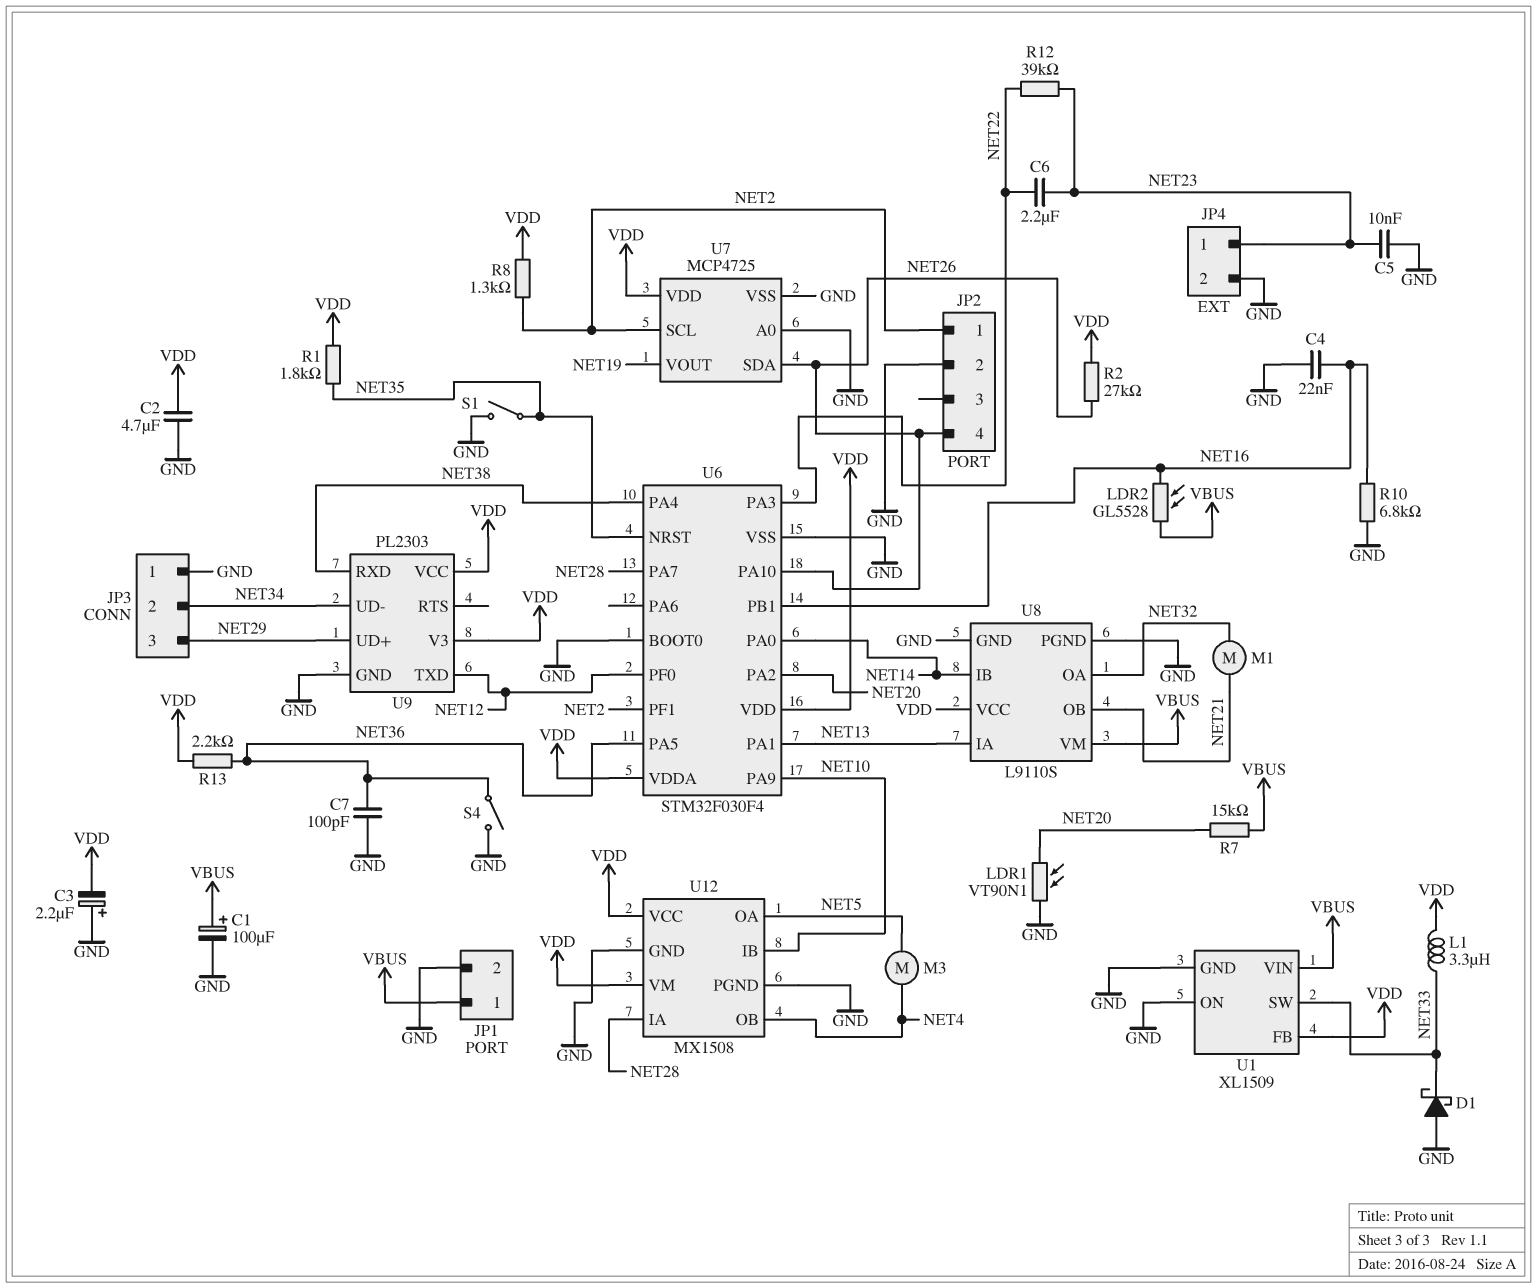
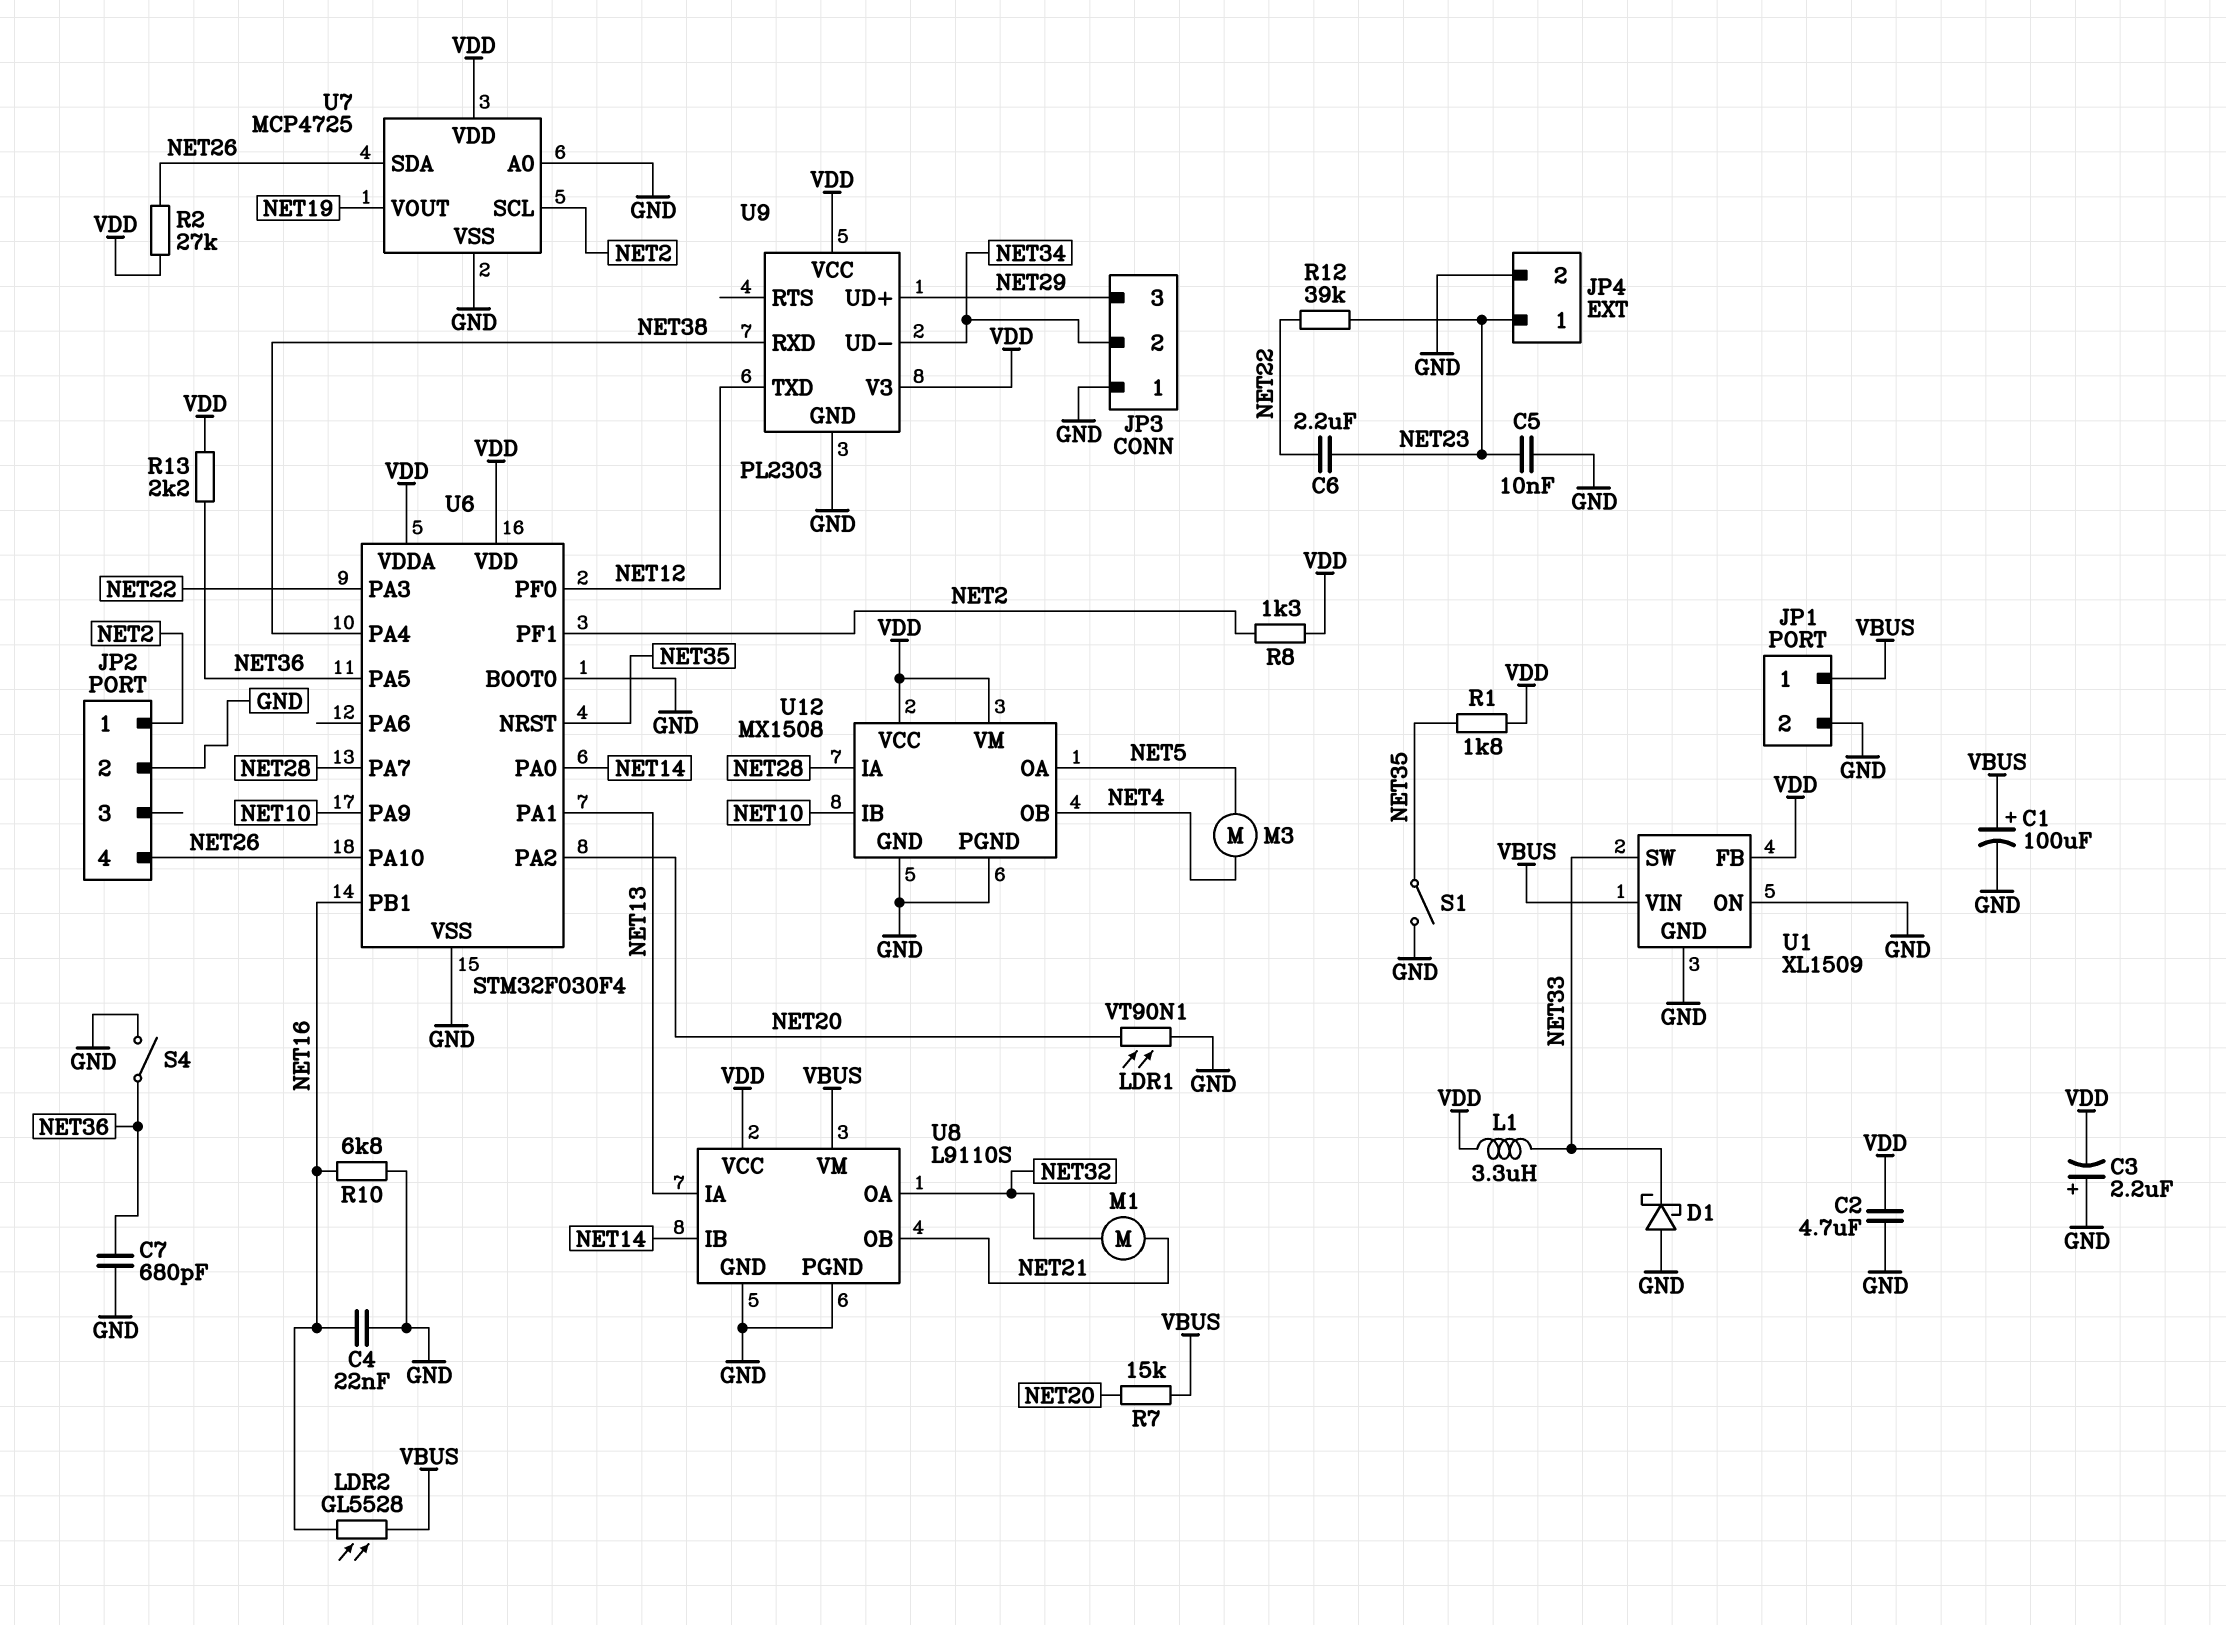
C7: 100pF (GND, NET36) -> 680pF (GND, NET36)

